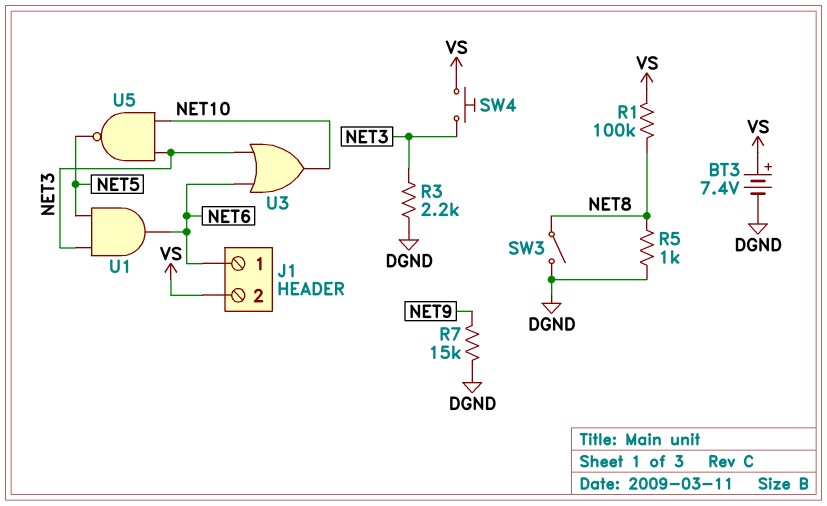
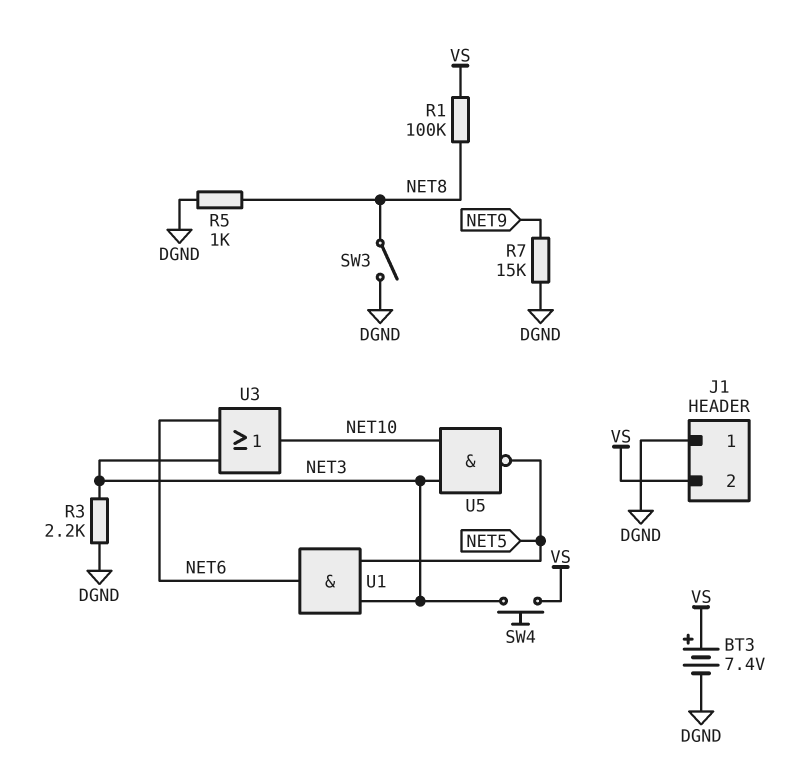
J1 pin 1: NET6 -> DGND

